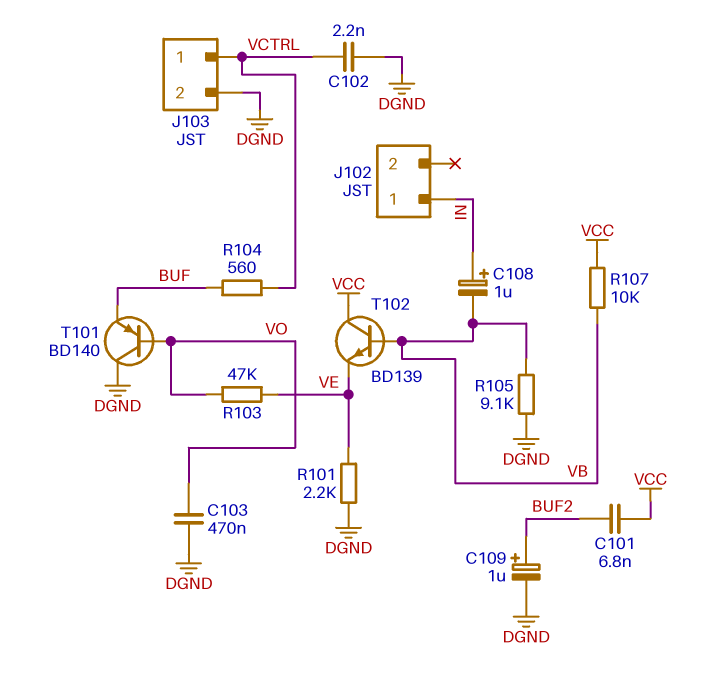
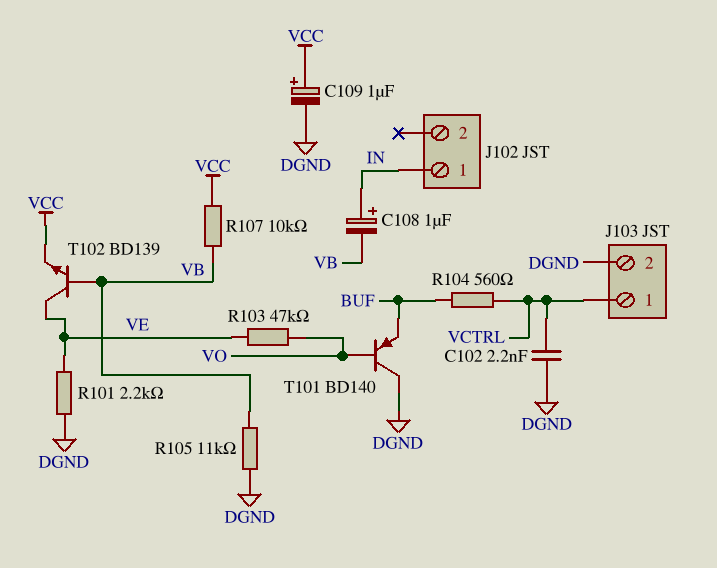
C101: 6.8nF (BUF2, VCC) -> none
C103: 470nF (DGND, VO) -> none
C109: 1uF (plus BUF2, minus DGND) -> 1uF (plus VCC, minus DGND)
R105: 9.1k (DGND, VB) -> 11k (DGND, VB)
T102: NPN BD139 (B VB, C VCC, E VE) -> NPN BD139 (B VB, C VE, E VCC)

